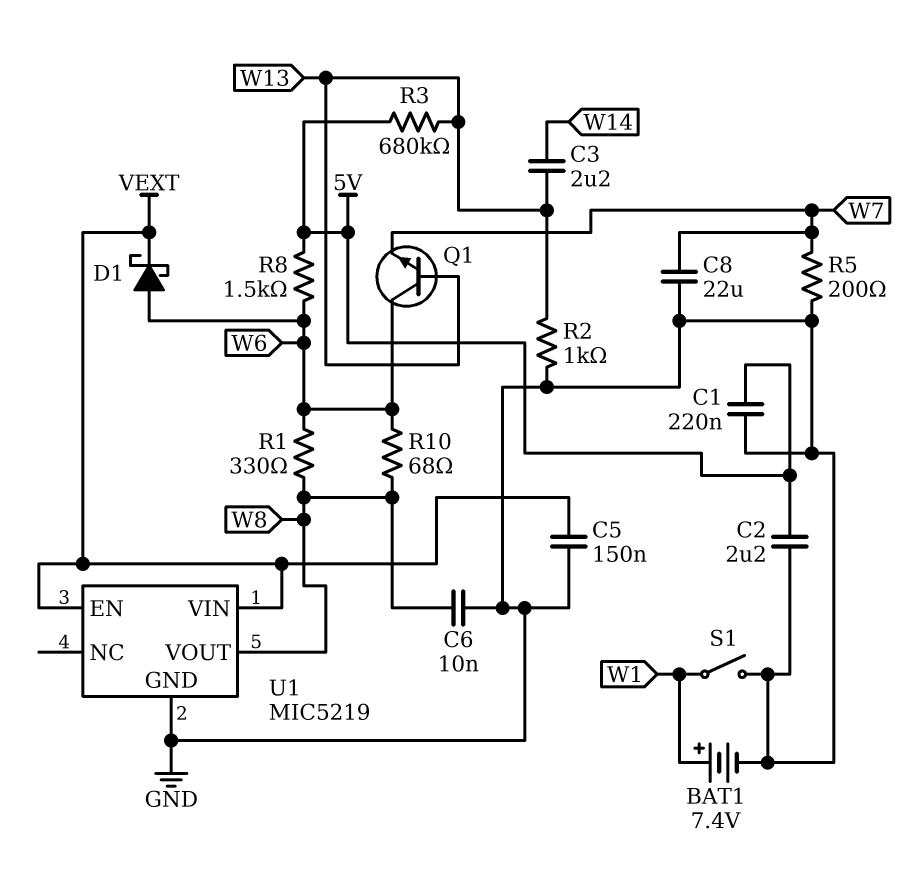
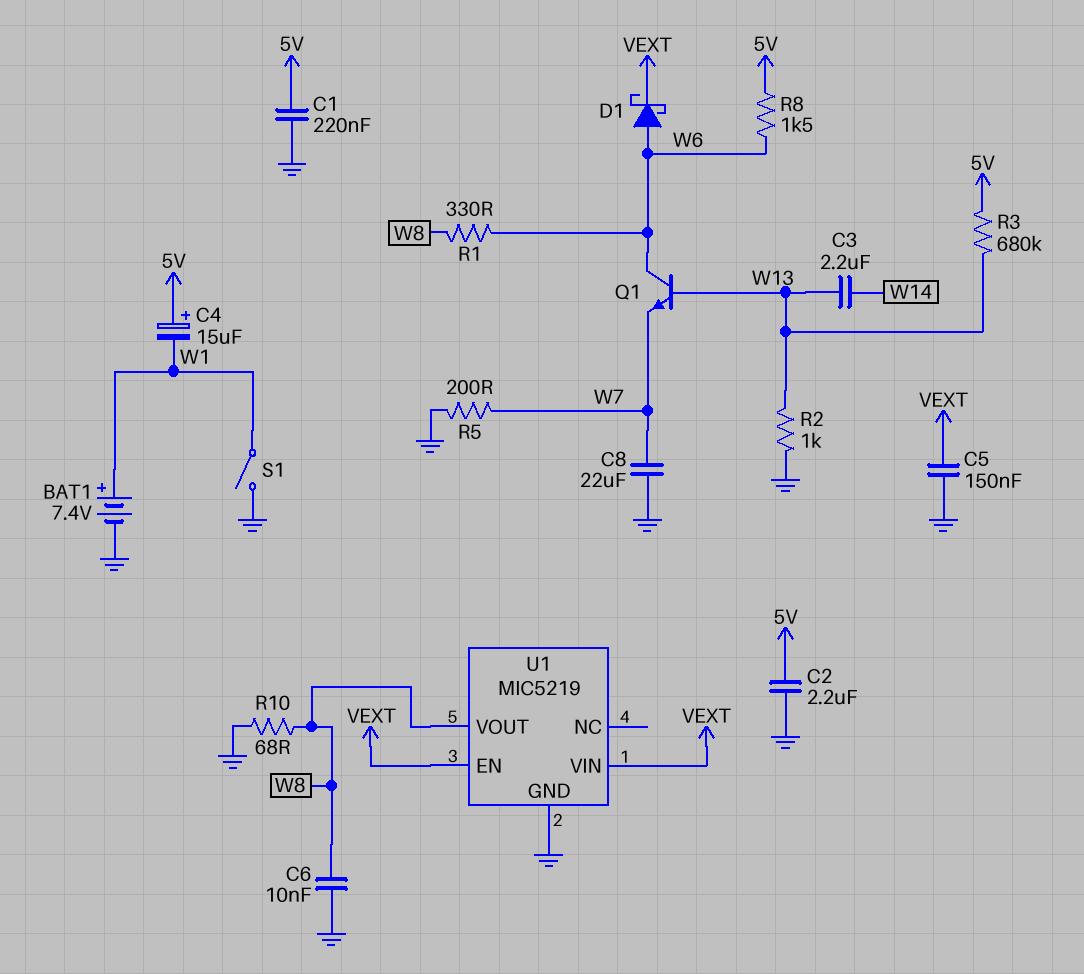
C4: none -> 15uF (plus 5V, minus W1)
R10: 68 (W6, W8) -> 68 (GND, W8)

